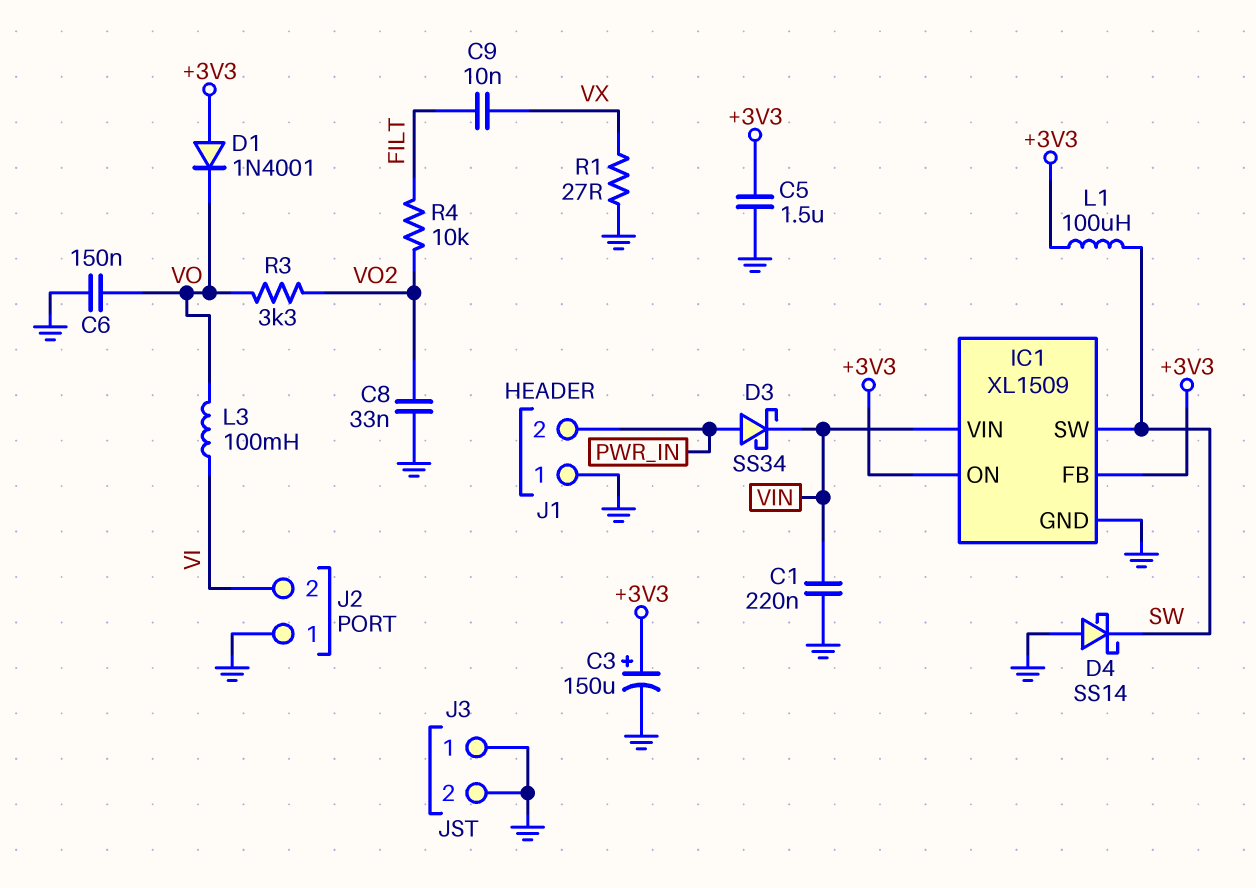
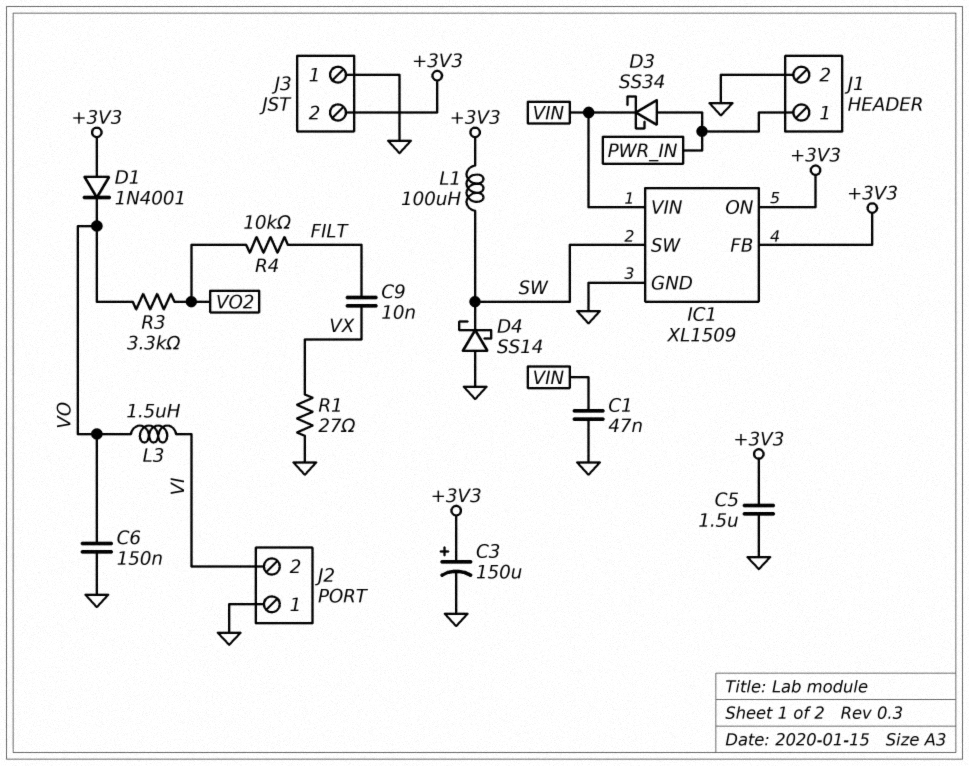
C1: 220nF (GND, VIN) -> 47nF (GND, VIN)
C8: 33nF (GND, VO2) -> none
J1 pin 1: GND -> PWR_IN
J1 pin 2: PWR_IN -> GND
J3 pin 2: GND -> +3V3
L3: 100mH (VI, VO) -> 1.5uH (VI, VO)

